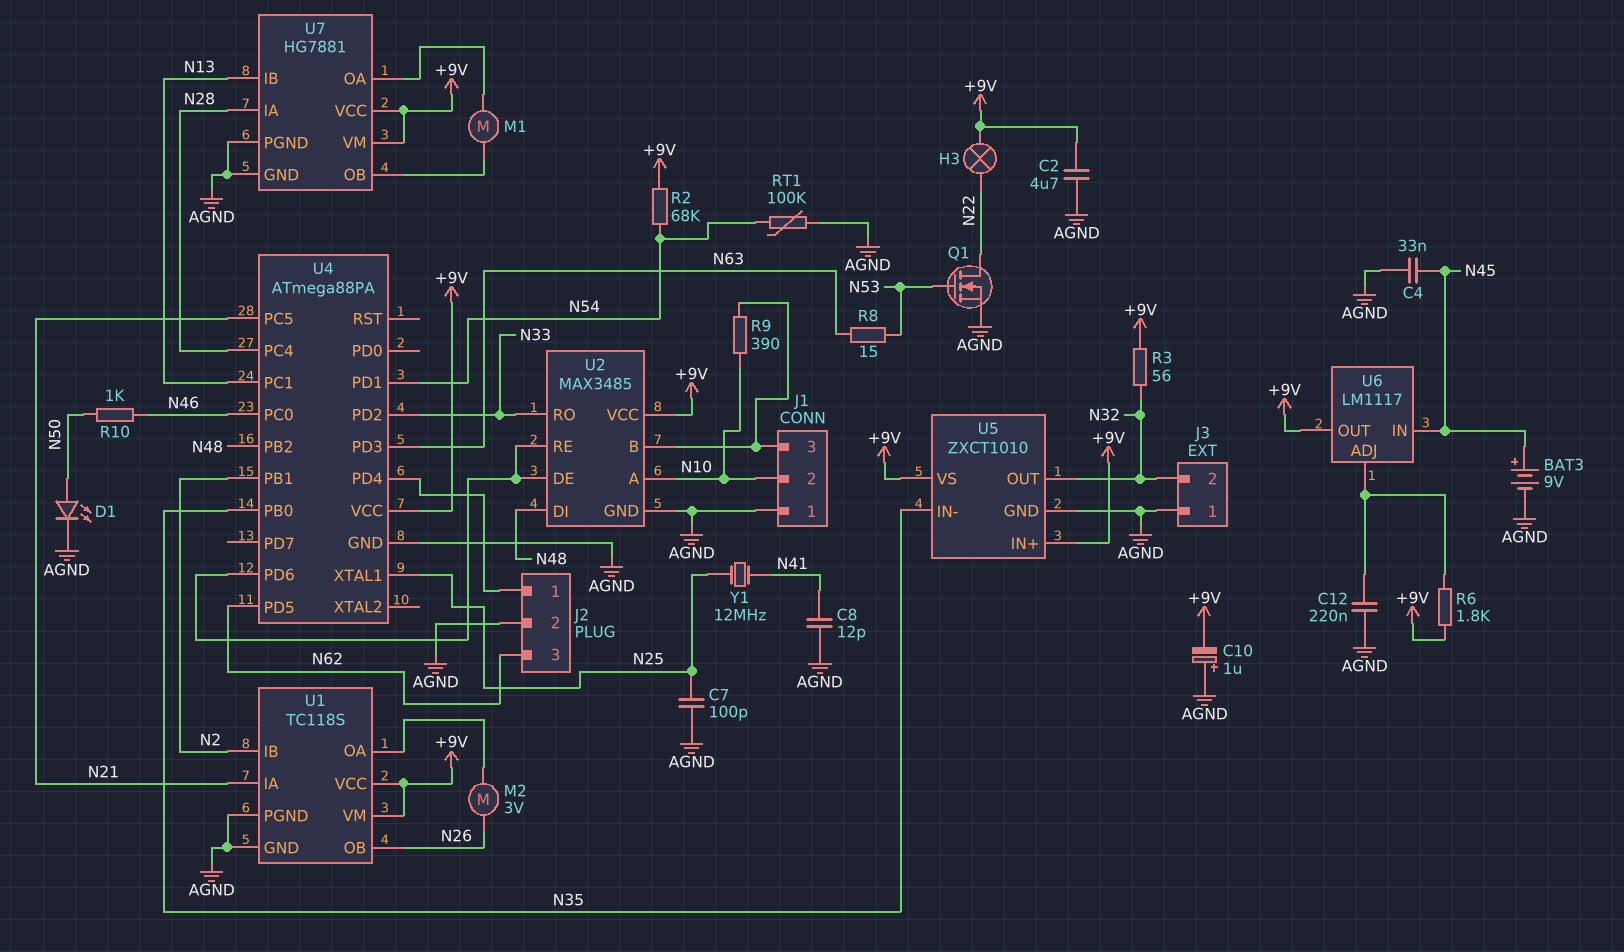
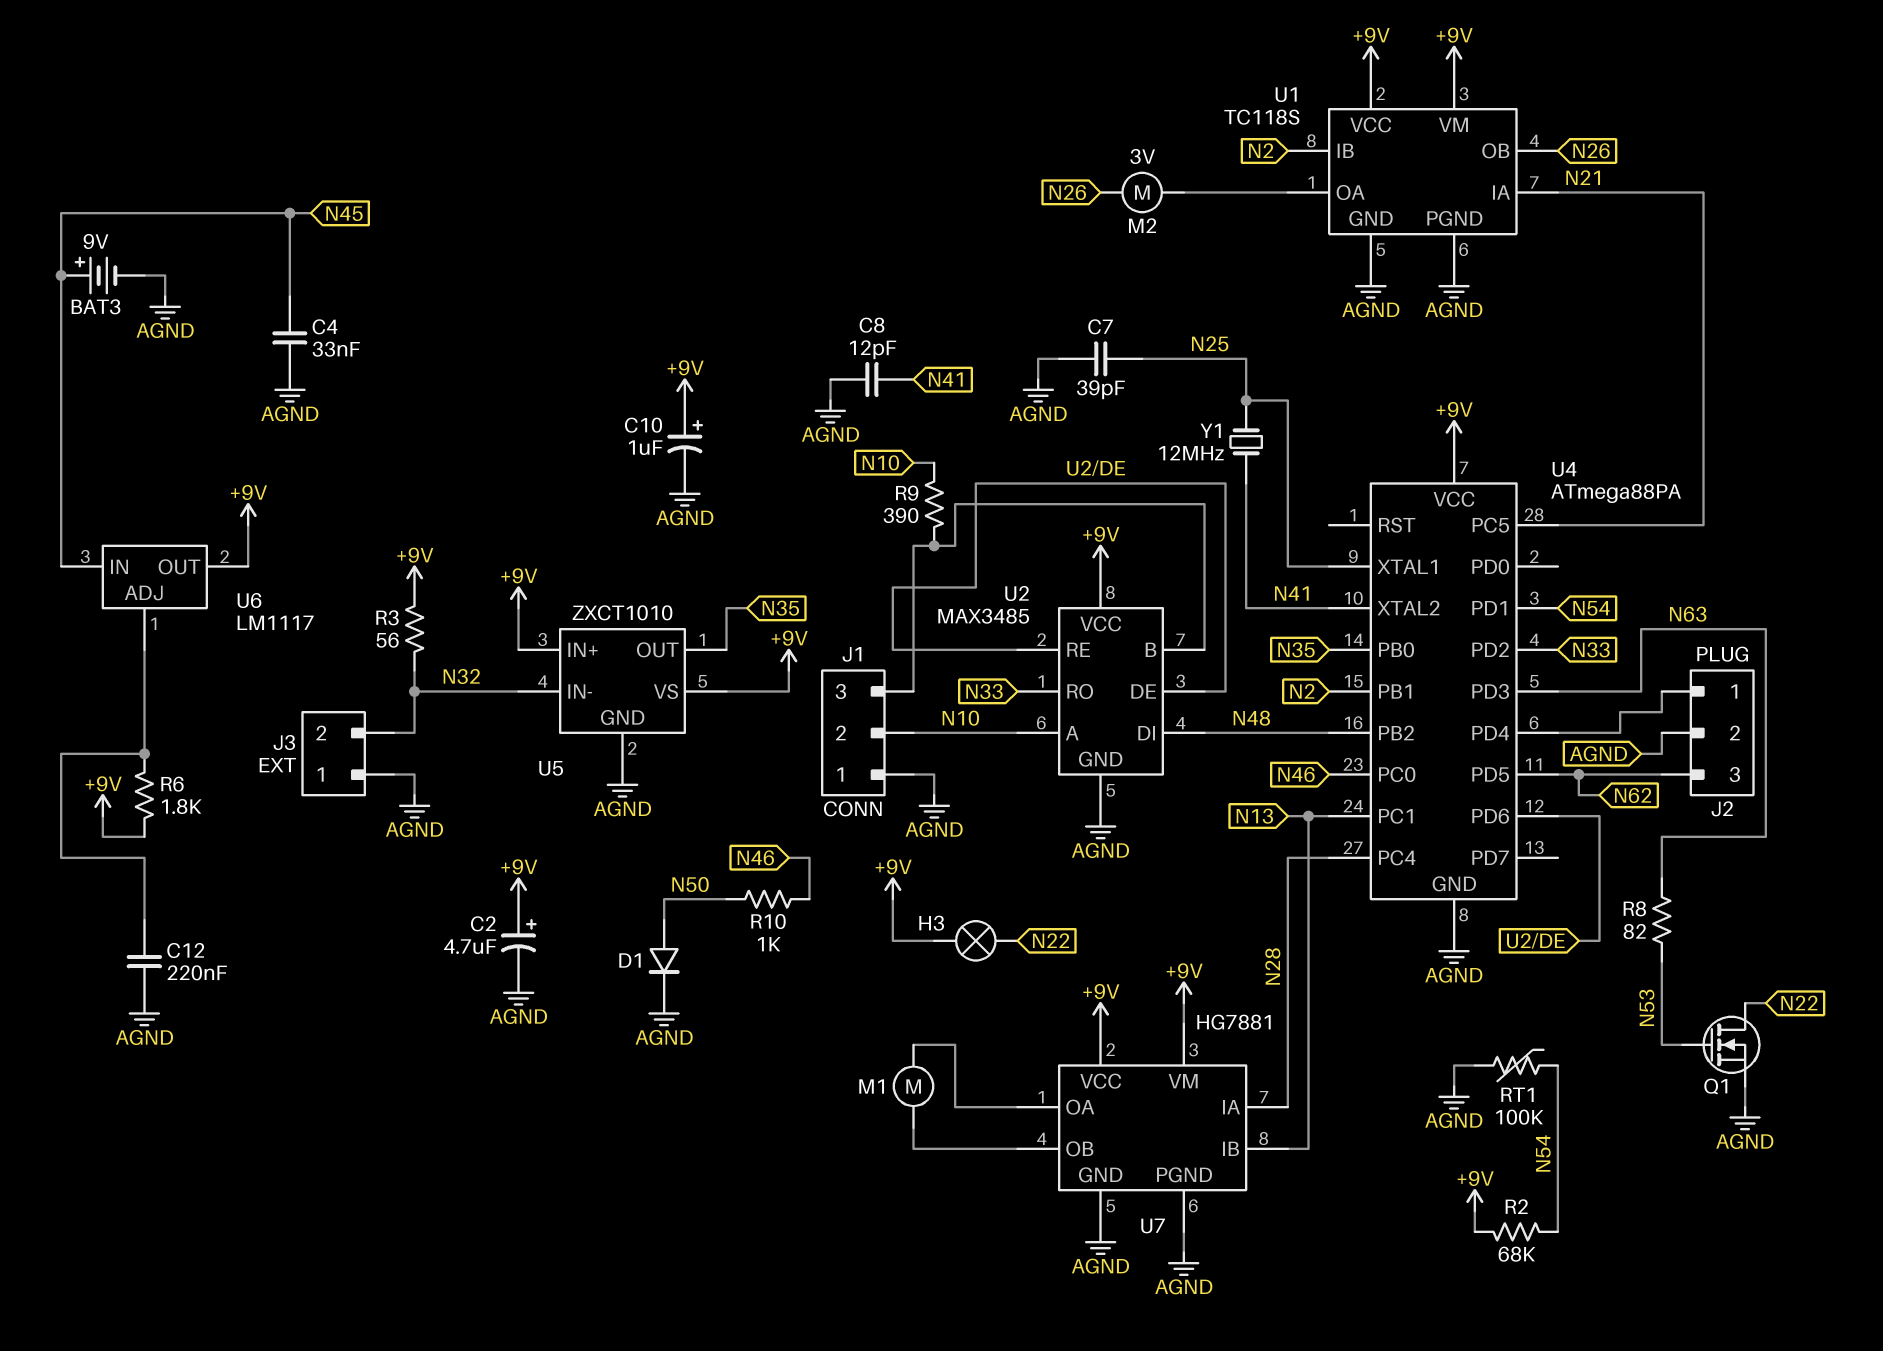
C2: 4.7uF (+9V, AGND) -> 4.7uF (plus +9V, minus AGND)
C7: 100pF (AGND, N25) -> 39pF (AGND, N25)
C10: 1uF (plus AGND, minus +9V) -> 1uF (plus +9V, minus AGND)
D1: LED (A N50, K AGND) -> diode (A N50, K AGND)
R8: 15 (N53, N63) -> 82 (N53, N63)
U4 pin XTAL2: none -> N41
U5 pin IN-: N35 -> N32
U5 pin OUT: N32 -> N35

